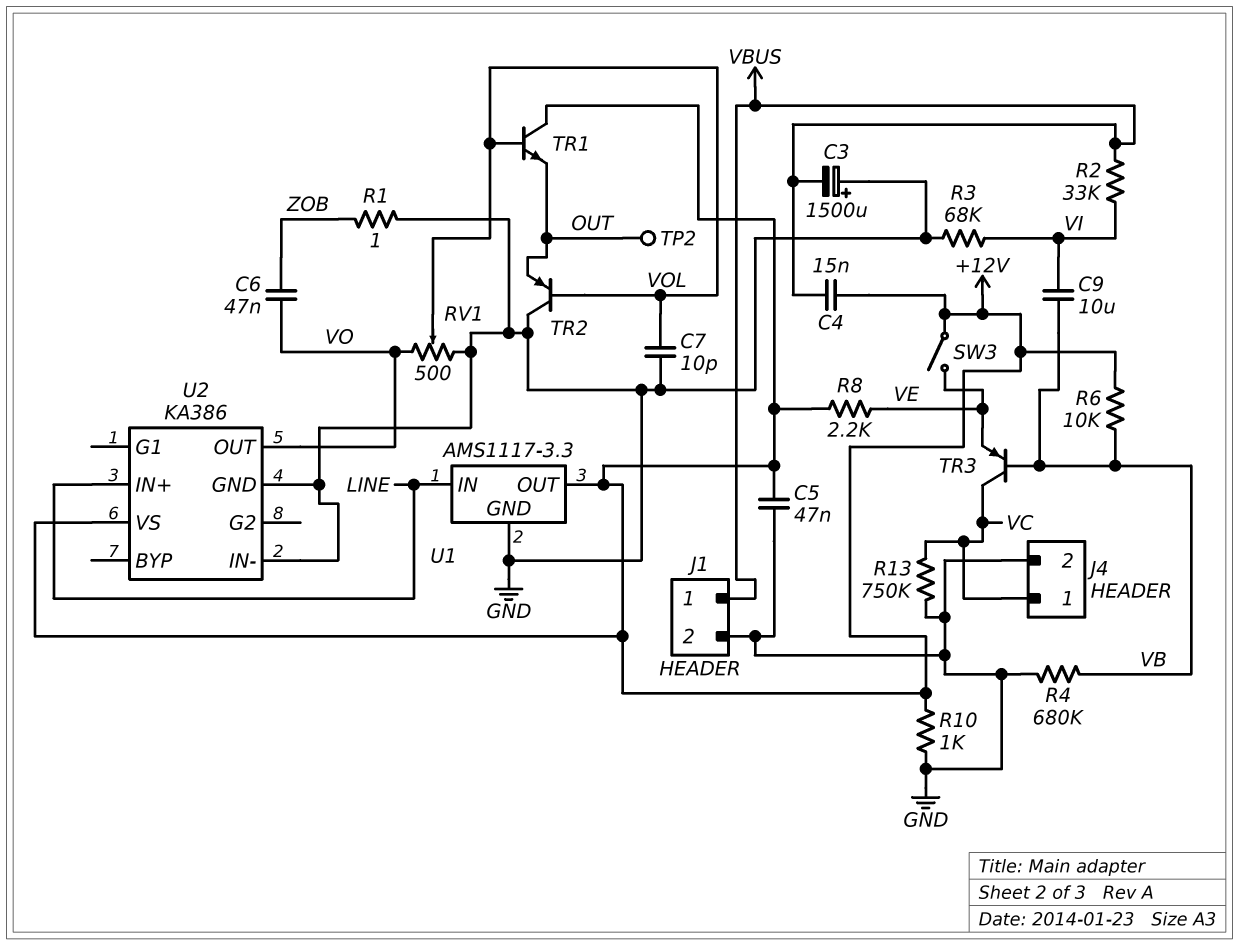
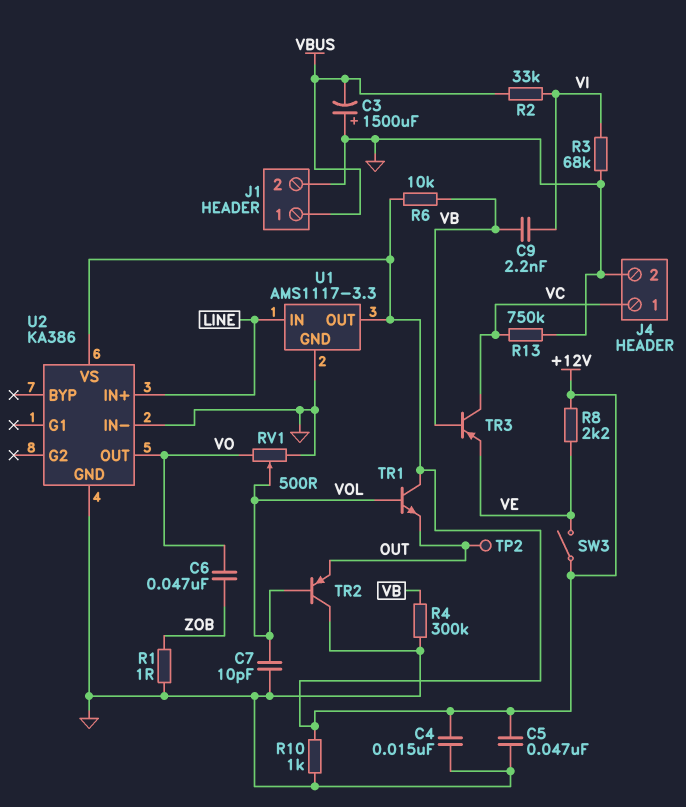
C4: 15nF (+12V, VBUS) -> 15nF (+12V, GND)
C9: 10uF (VB, VI) -> 2.2nF (VB, VI)
R4: 680k (GND, VB) -> 300k (GND, VB)

